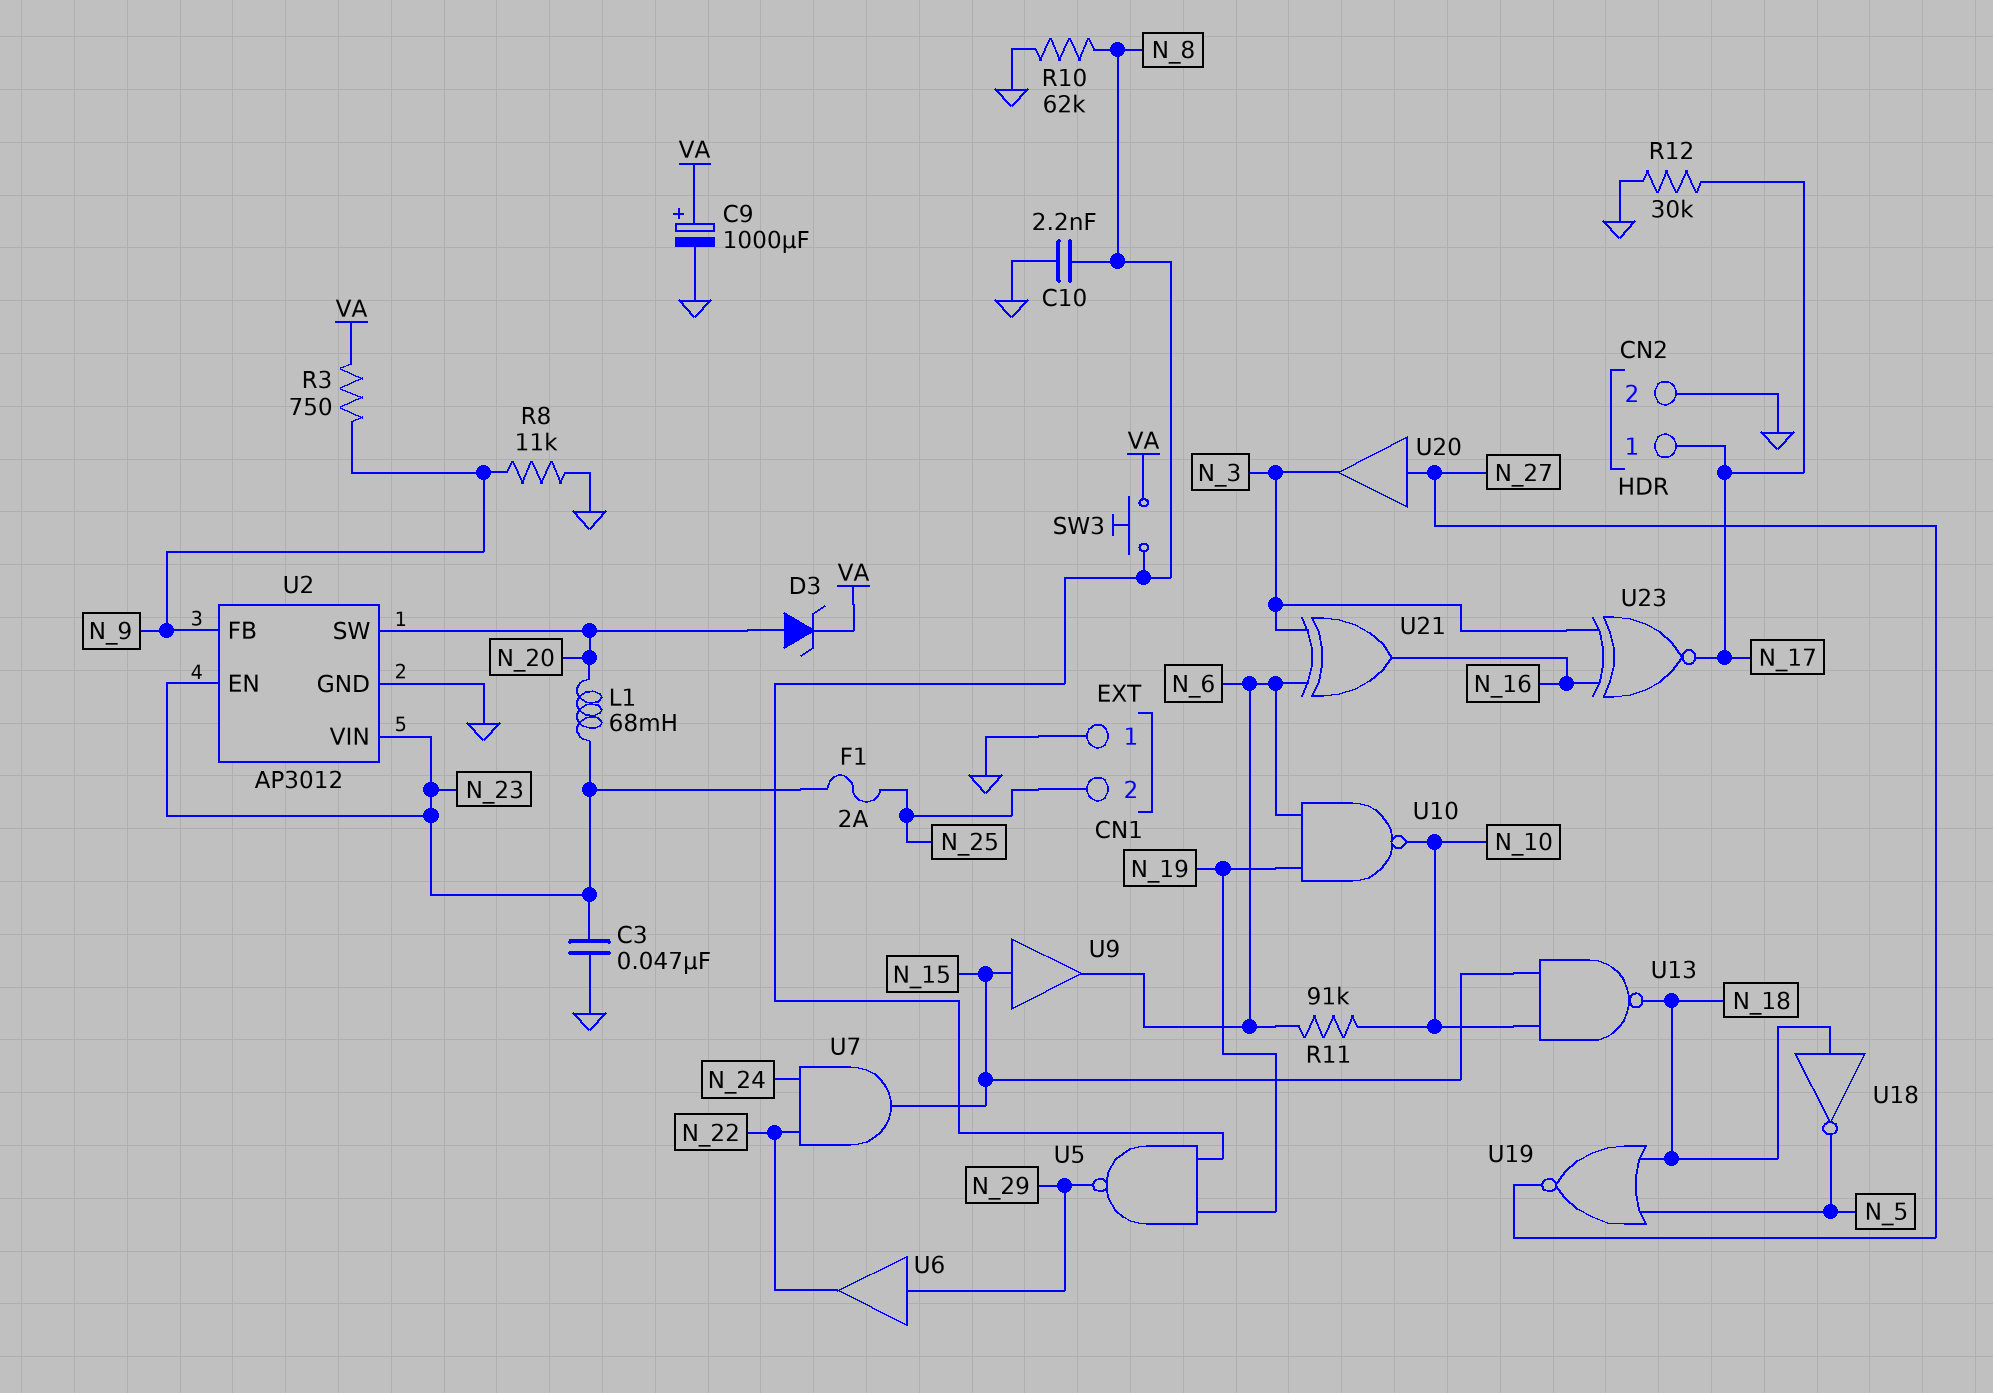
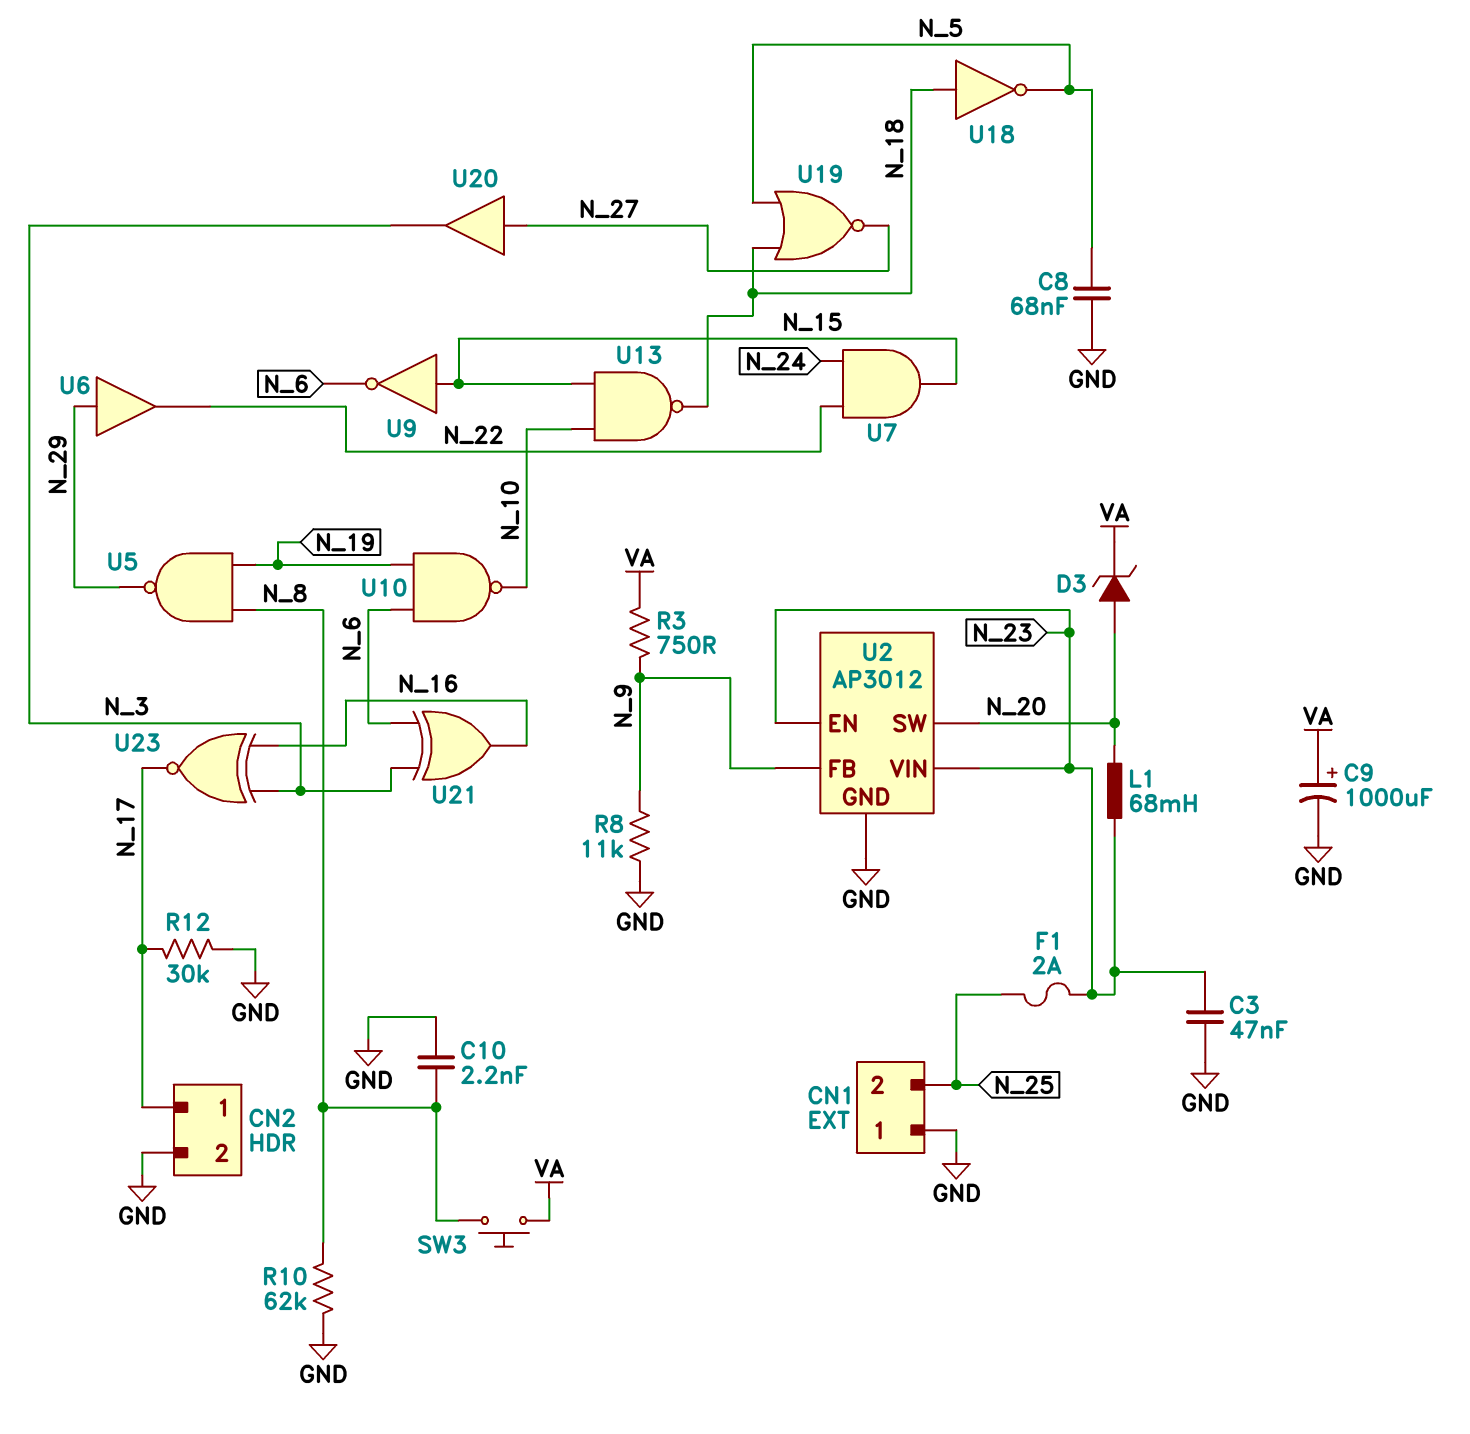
C8: none -> 68nF (GND, N_5)
R11: 91k (N_6, N_10) -> none
U9: buffer (in N_15, out N_6) -> NOT (in N_15, out N_6)

